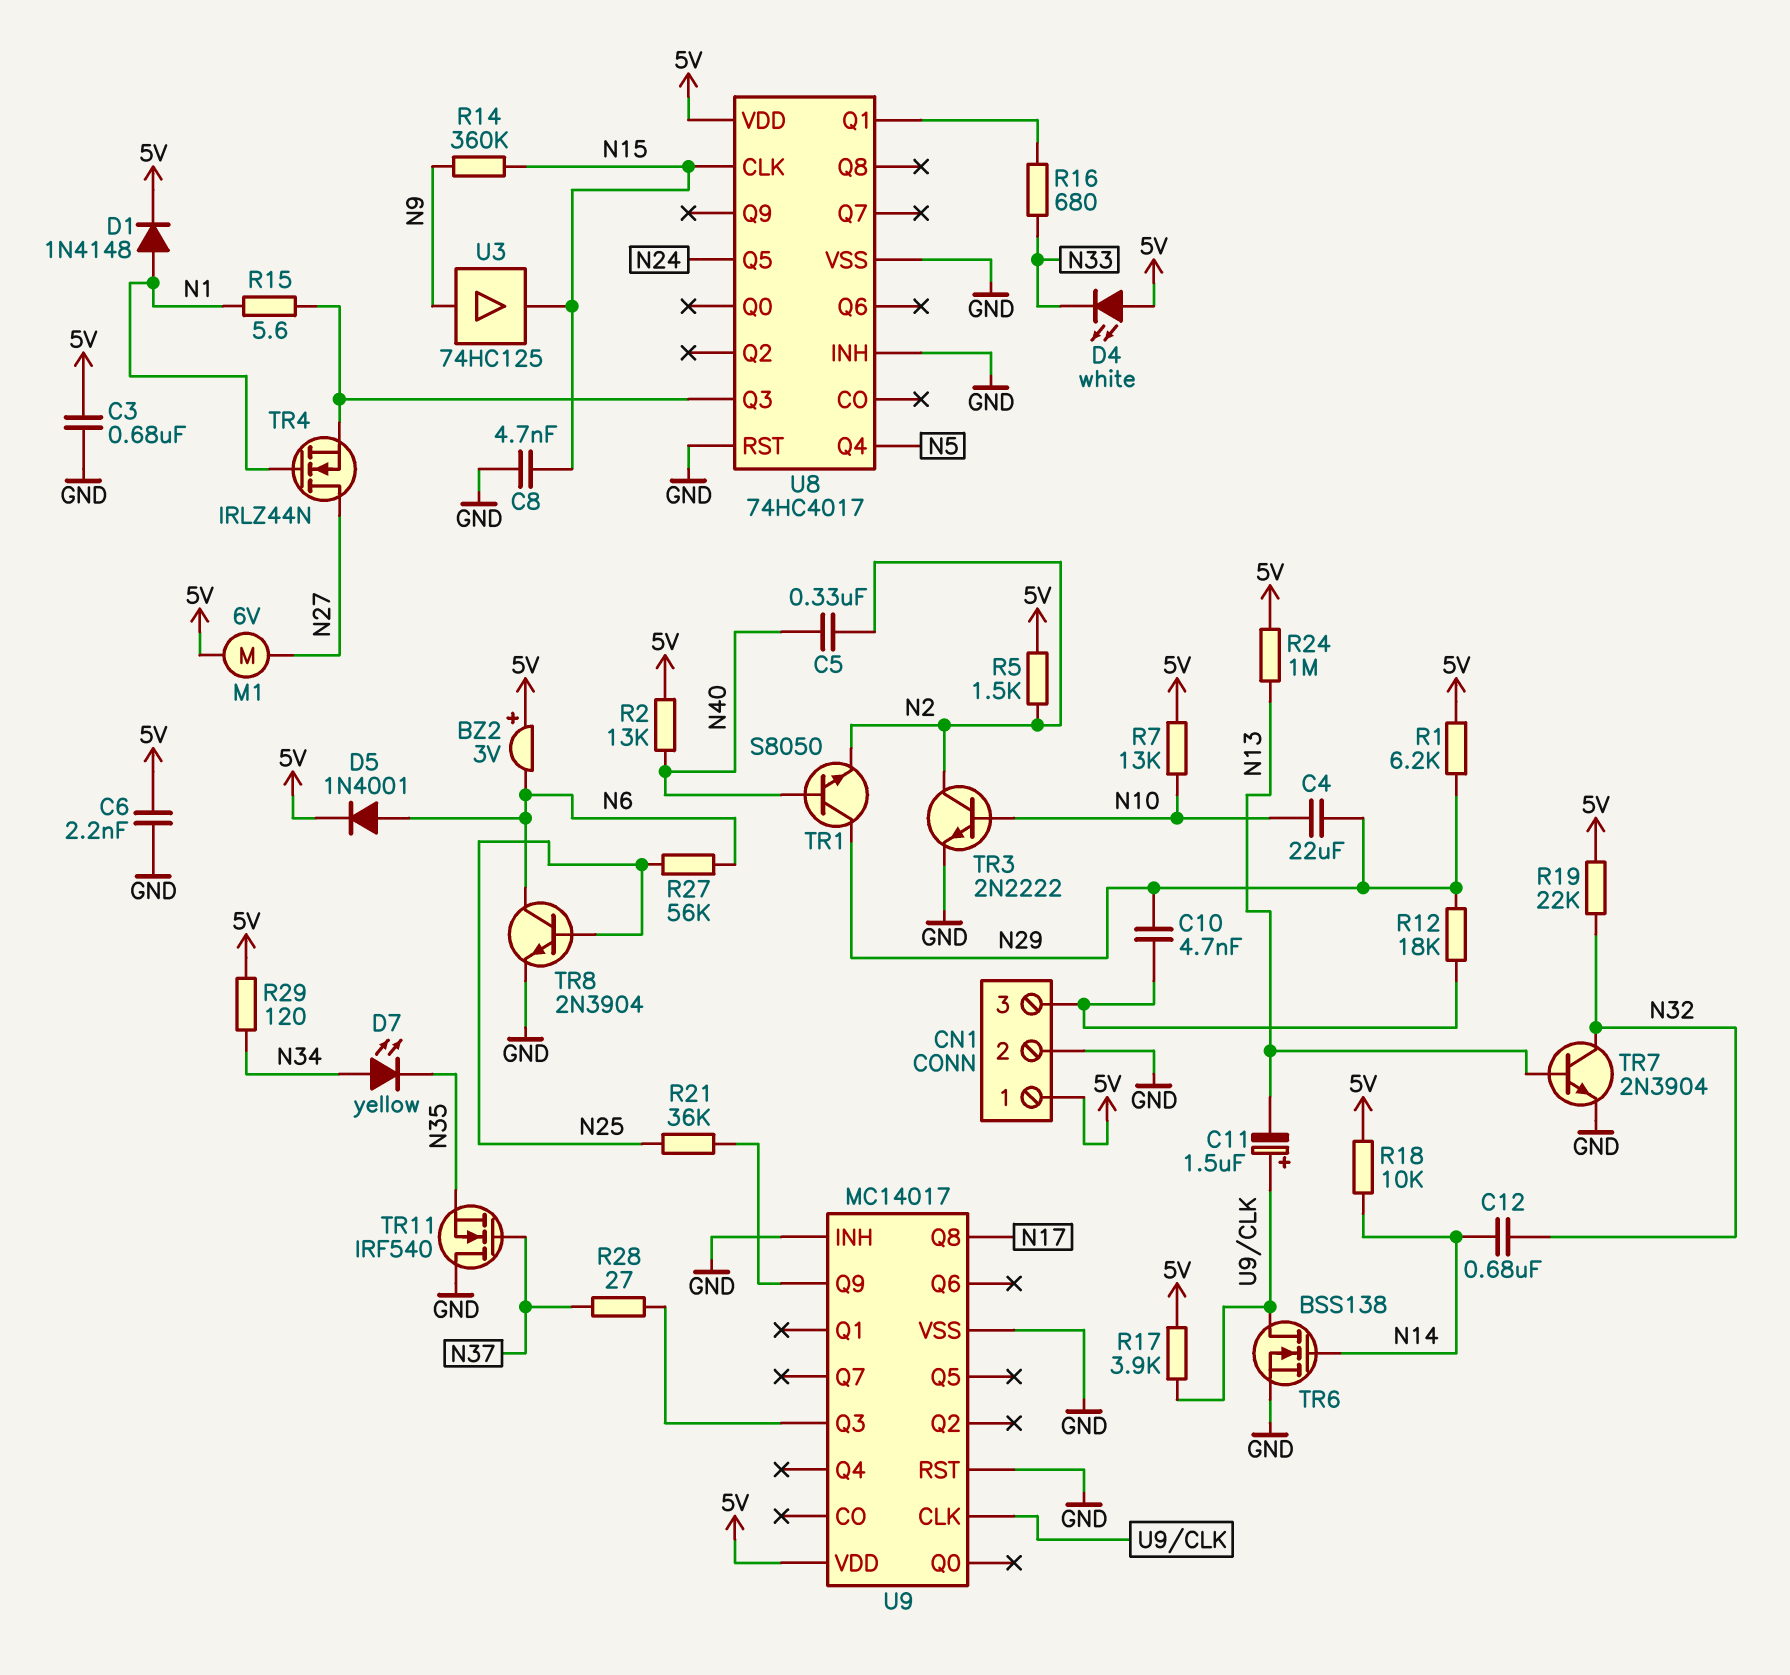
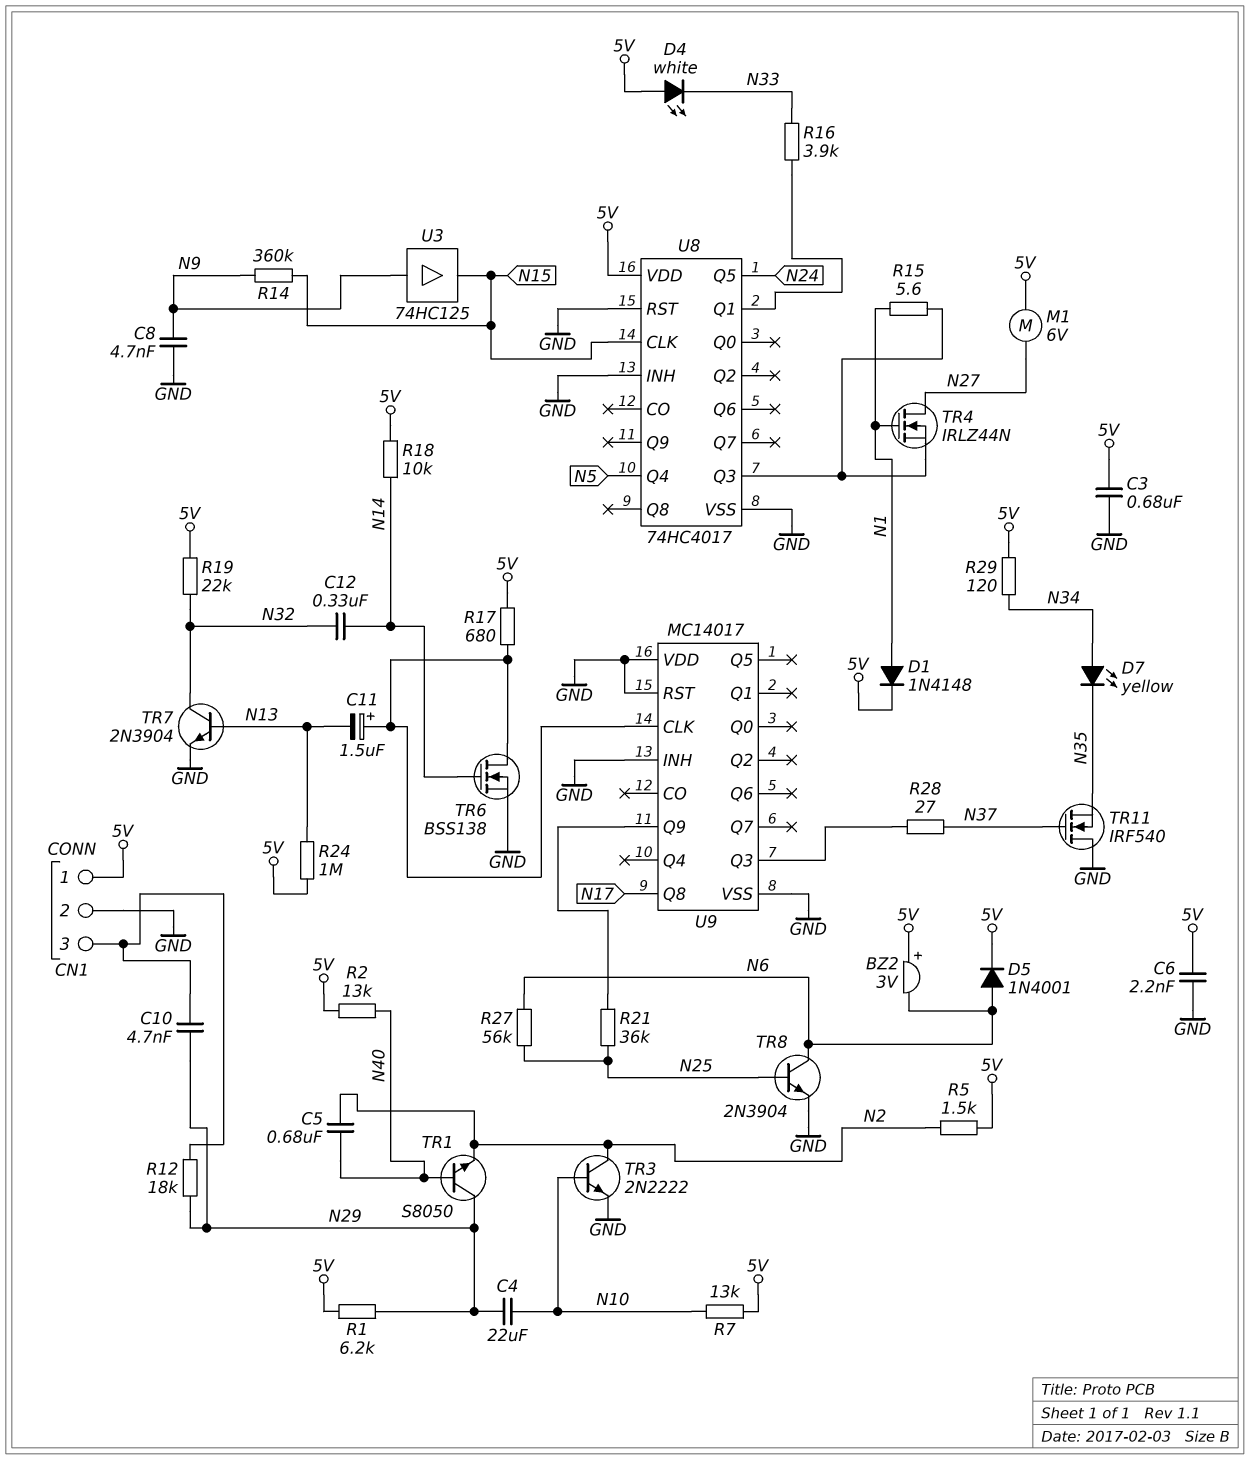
C5: 330nF (N2, N40) -> 680nF (N2, N40)
C8: 4.7nF (GND, N15) -> 4.7nF (GND, N9)
C12: 680nF (N14, N32) -> 330nF (N14, N32)
R16: 680 (N33, U8/Q1) -> 3.9k (N33, U8/Q1)
R17: 3.9k (5V, U9/CLK) -> 680 (5V, U9/CLK)
U9 pin VDD: 5V -> GND

